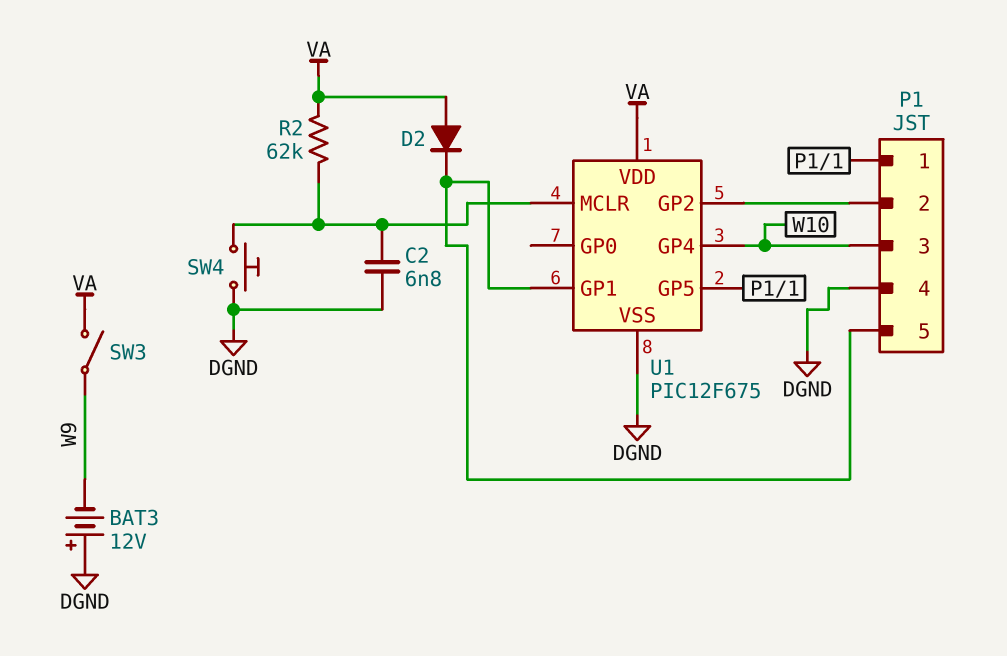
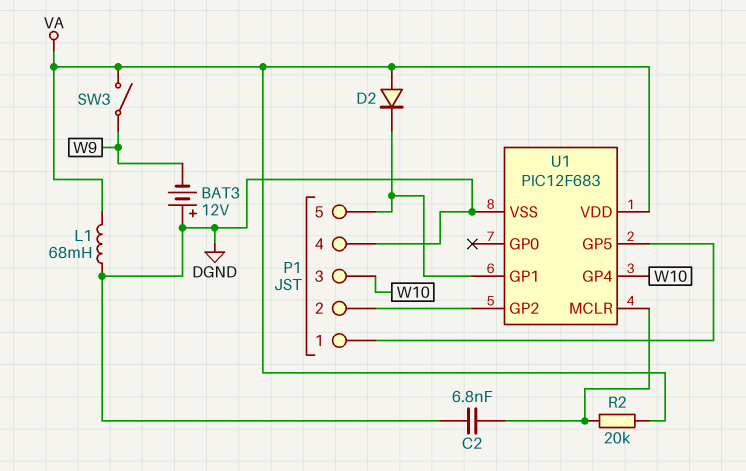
L1: none -> 68mH (DGND, VA)
R2: 62k (U1/MCLR, VA) -> 20k (U1/MCLR, VA)
SW4: button (DGND, U1/MCLR) -> none
U1: PIC12F675 -> PIC12F683

